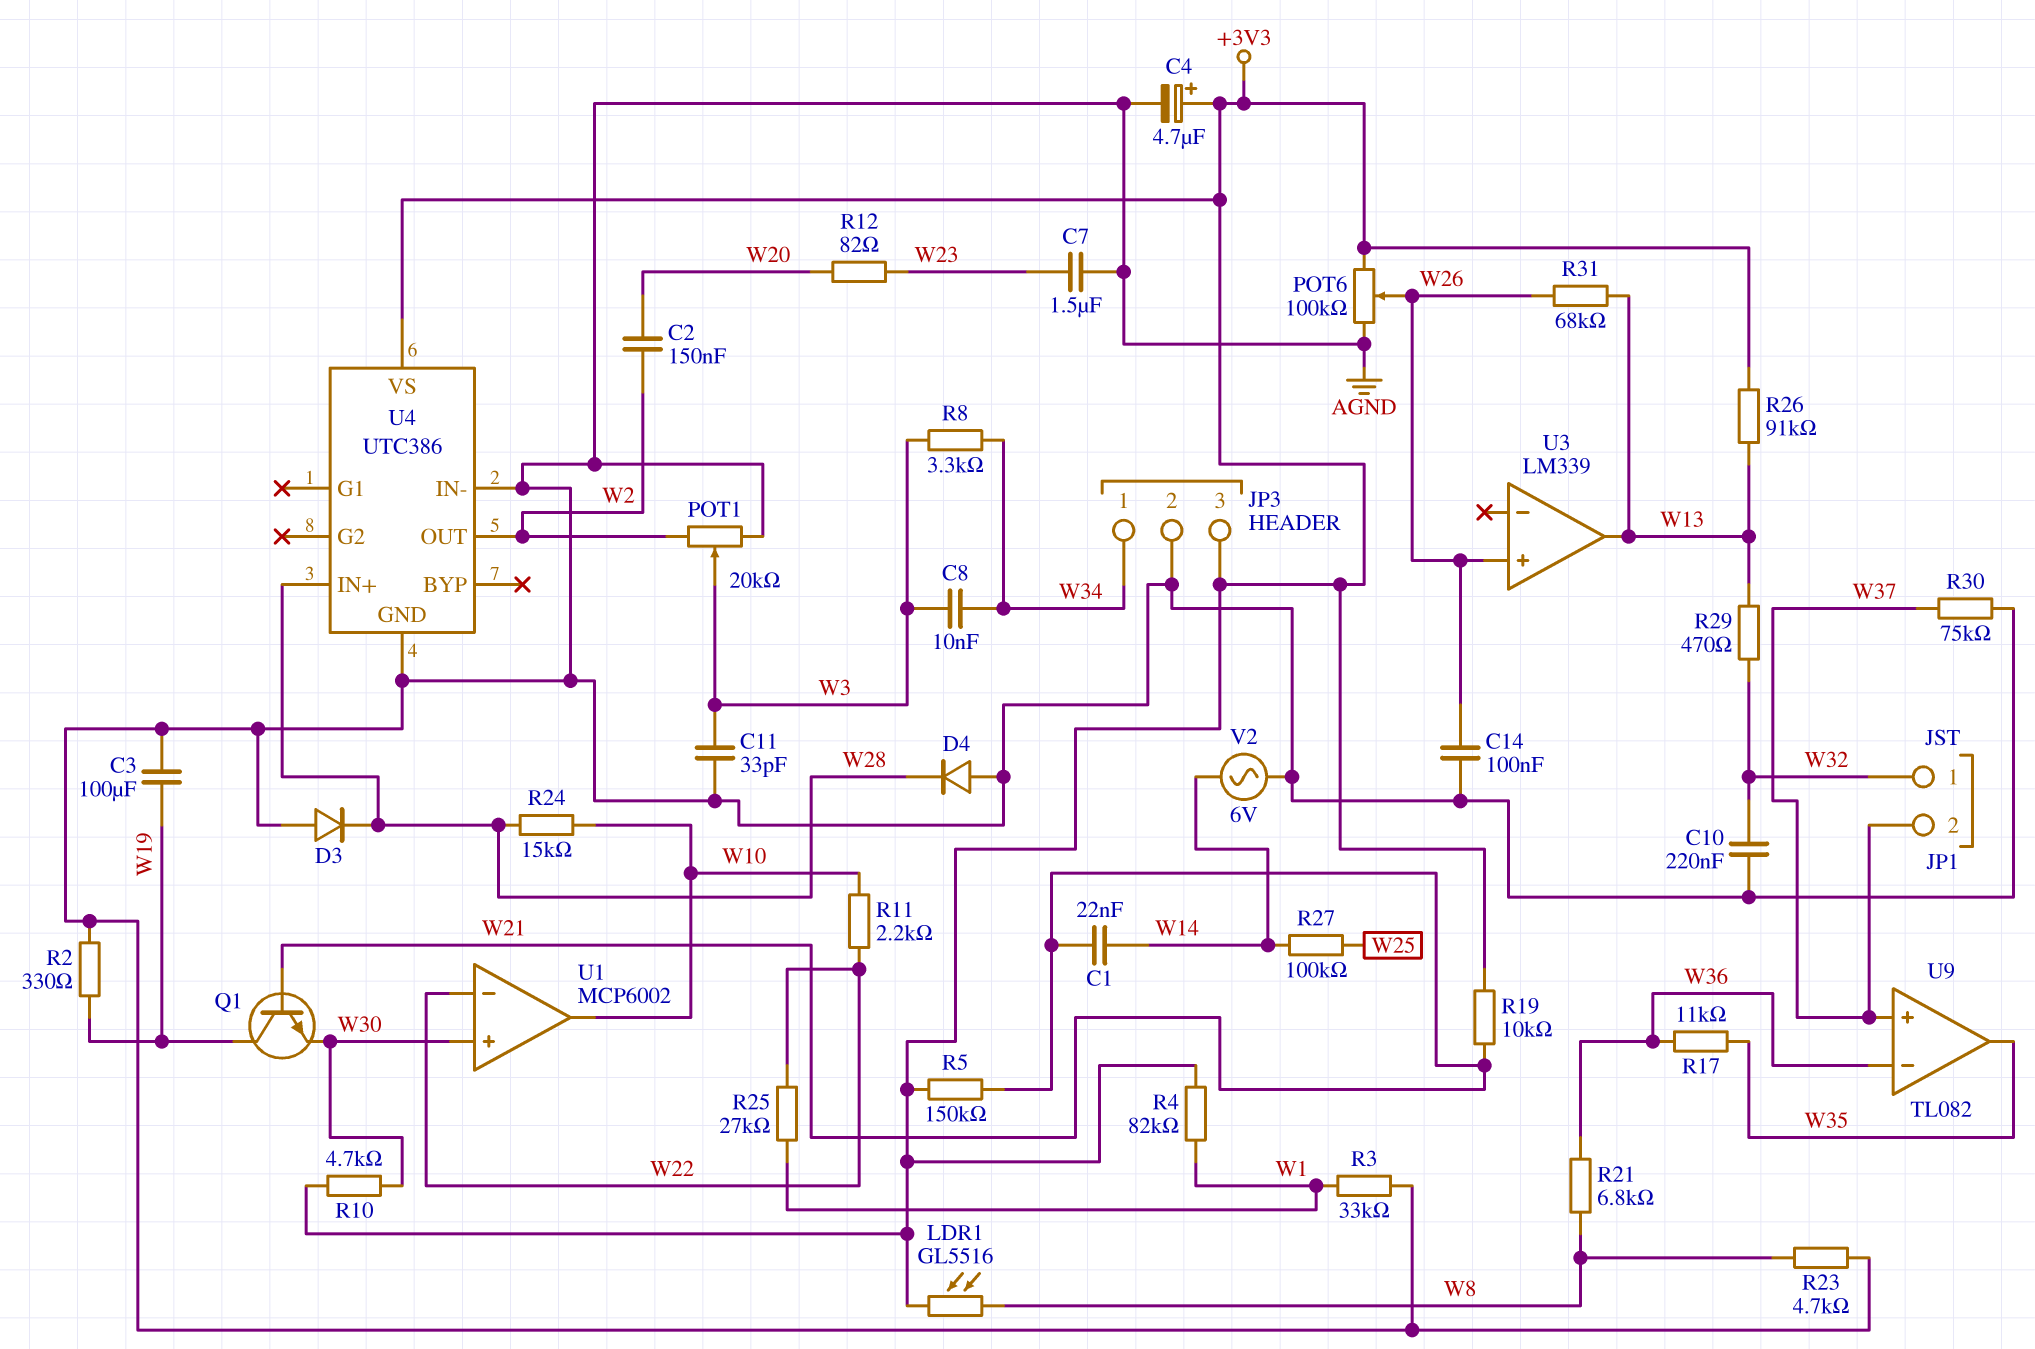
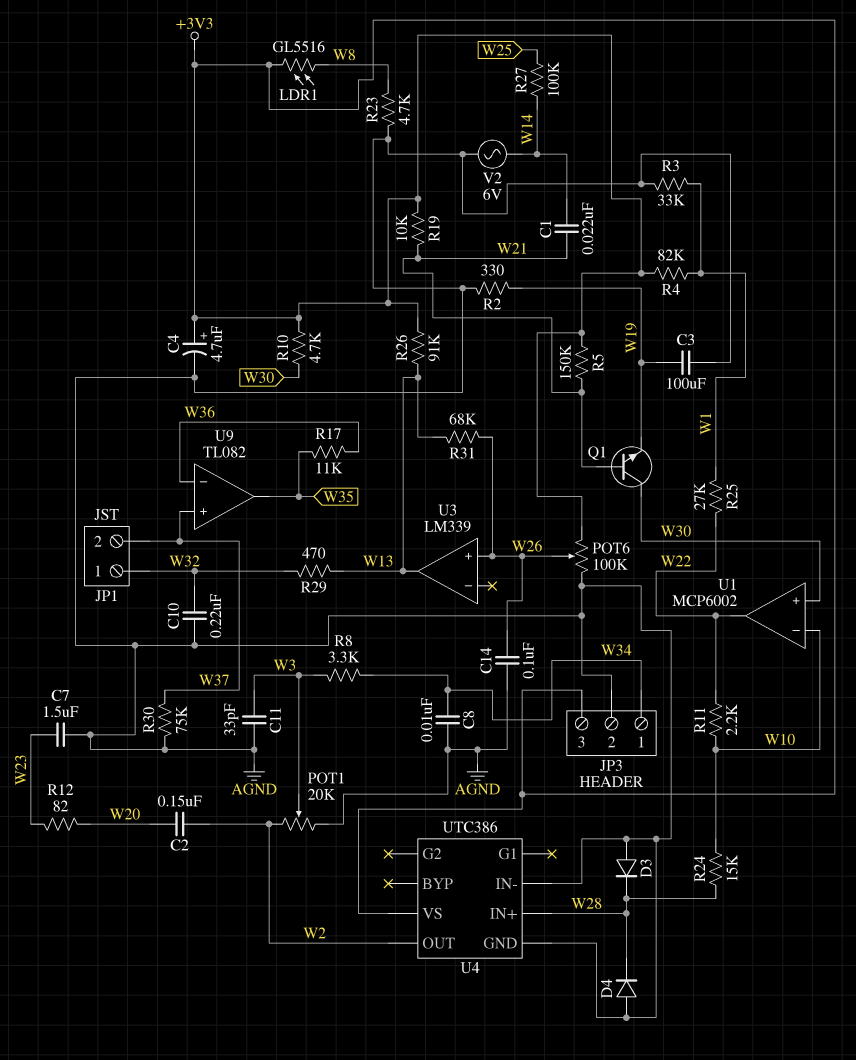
C8: 10nF (W3, W34) -> 10nF (AGND, W34)
Q1: NPN (B W21, C W19, E W30) -> NPN (B W21, C W30, E W19)
R21: 6.8k (W8, W36) -> none
U1 pin in-: W22 -> W10
U1 pin out: W10 -> W22

